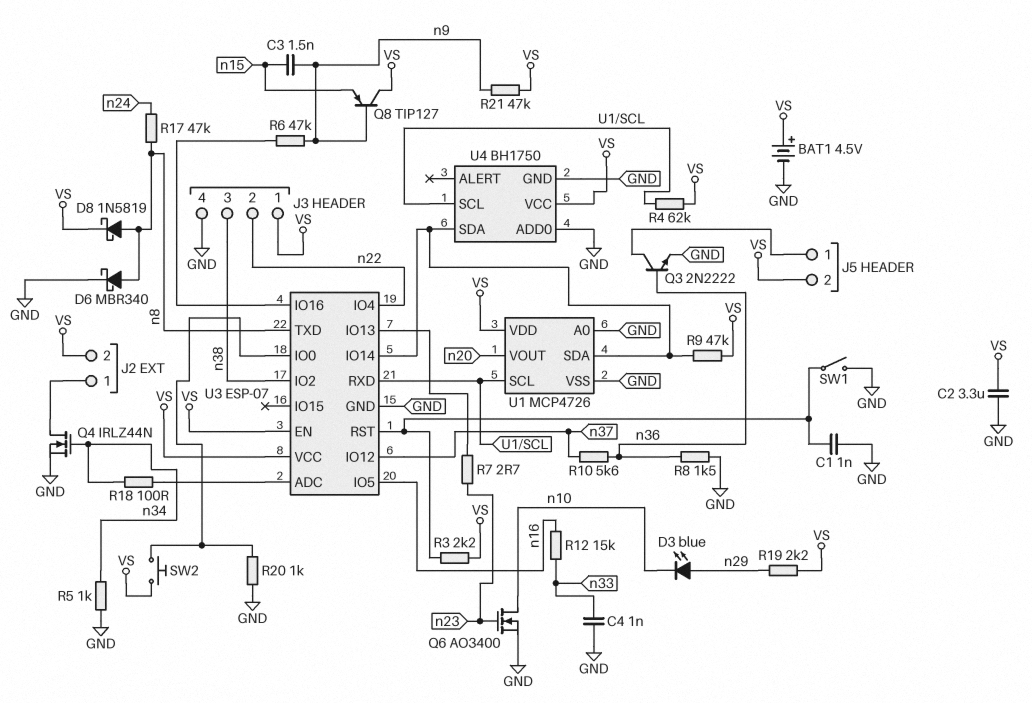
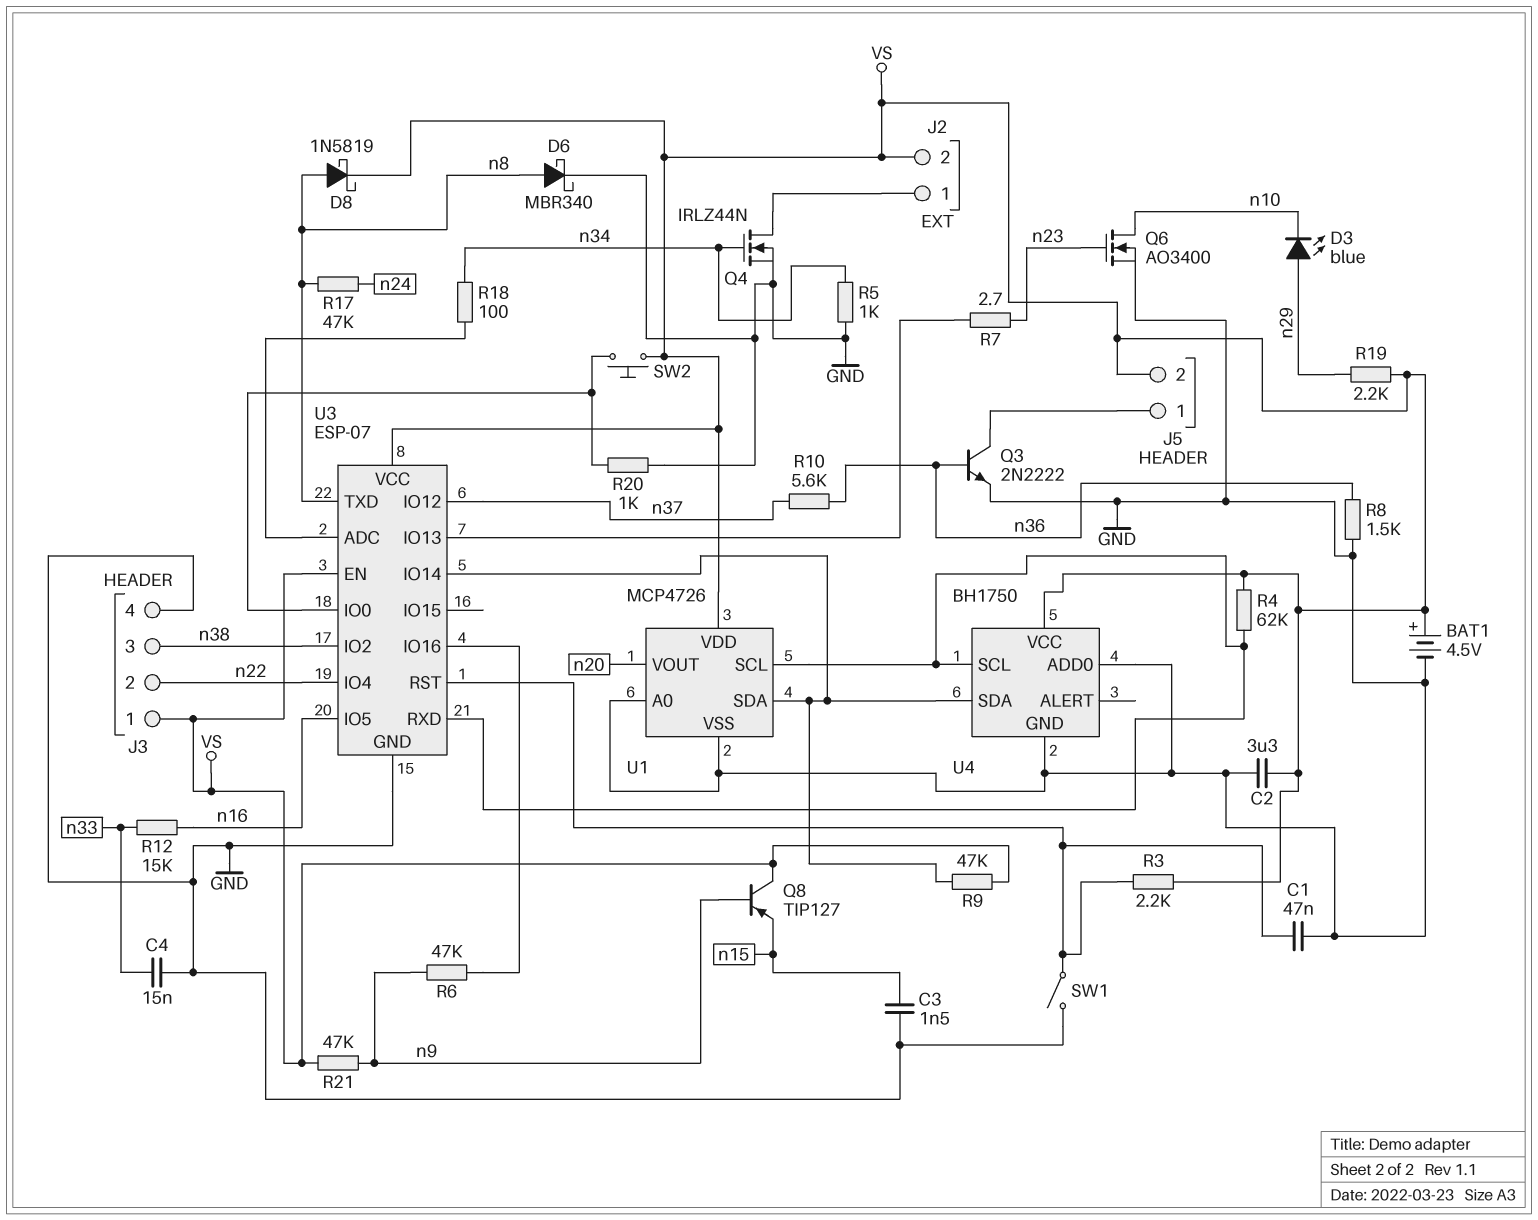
C1: 1nF (GND, U3/RST) -> 47nF (GND, U3/RST)
C3: 1.5nF (n9, n15) -> 1.5nF (GND, n15)
C4: 1nF (GND, n33) -> 15nF (GND, n33)

